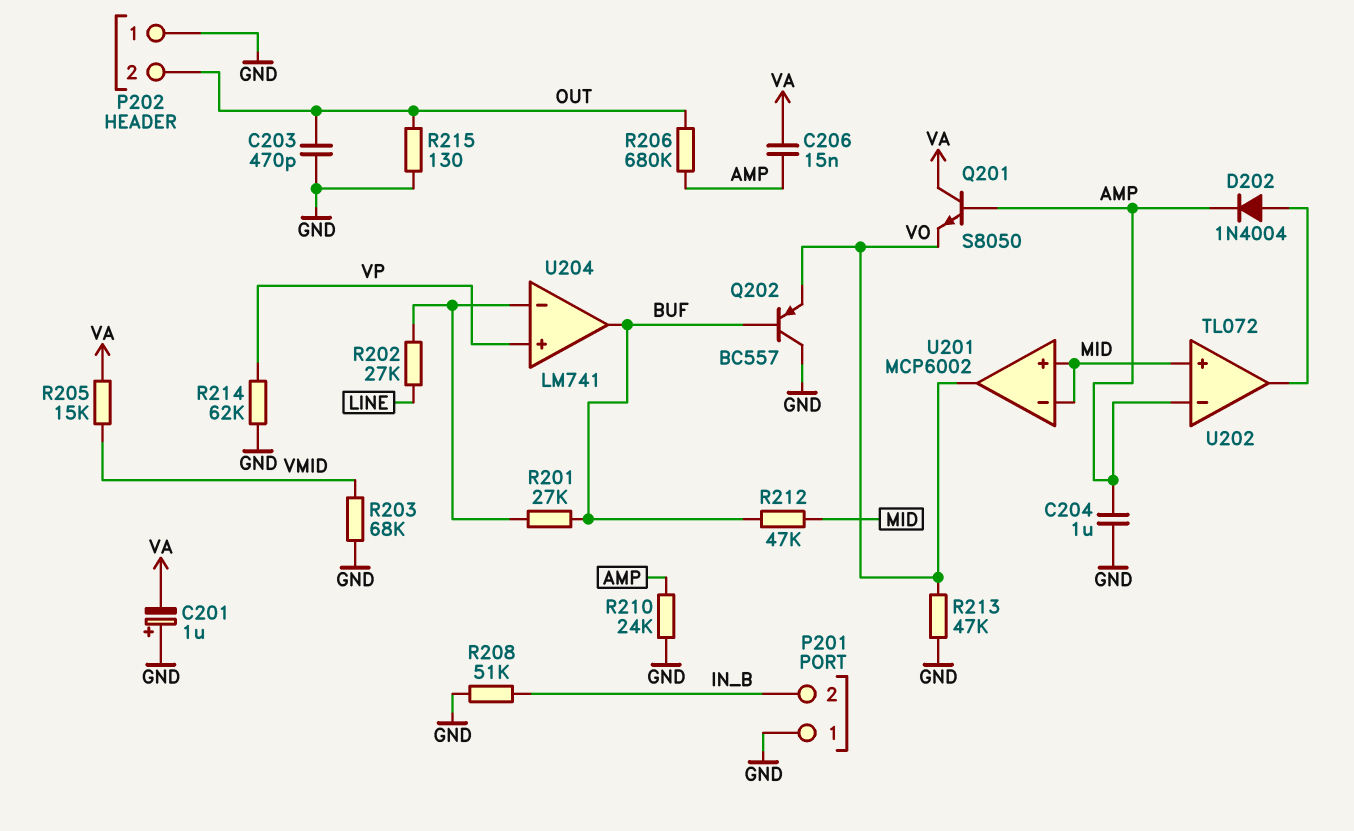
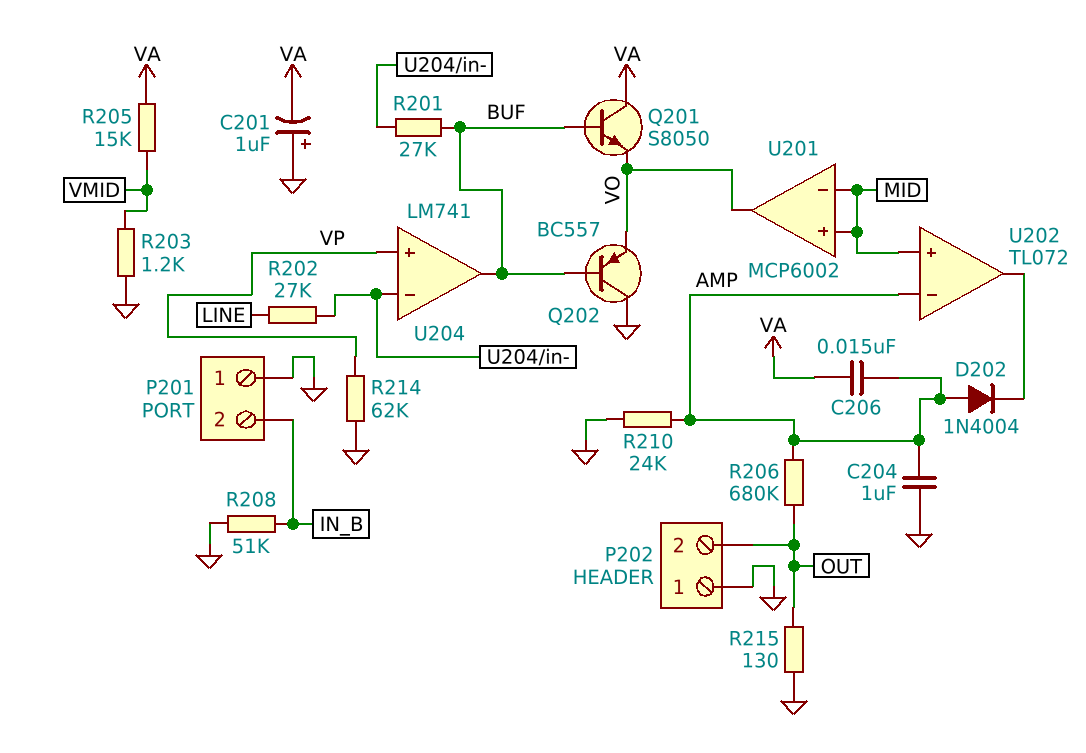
C203: 470pF (GND, OUT) -> none
D202: diode 1N4004 (A U202/out, K AMP) -> diode 1N4004 (A AMP, K U202/out)
Q201: NPN S8050 (B AMP, C VA, E VO) -> NPN S8050 (B BUF, C VA, E VO)
R203: 68k (GND, VMID) -> 1.2k (GND, VMID)
R212: 47k (BUF, MID) -> none
R213: 47k (GND, VO) -> none

